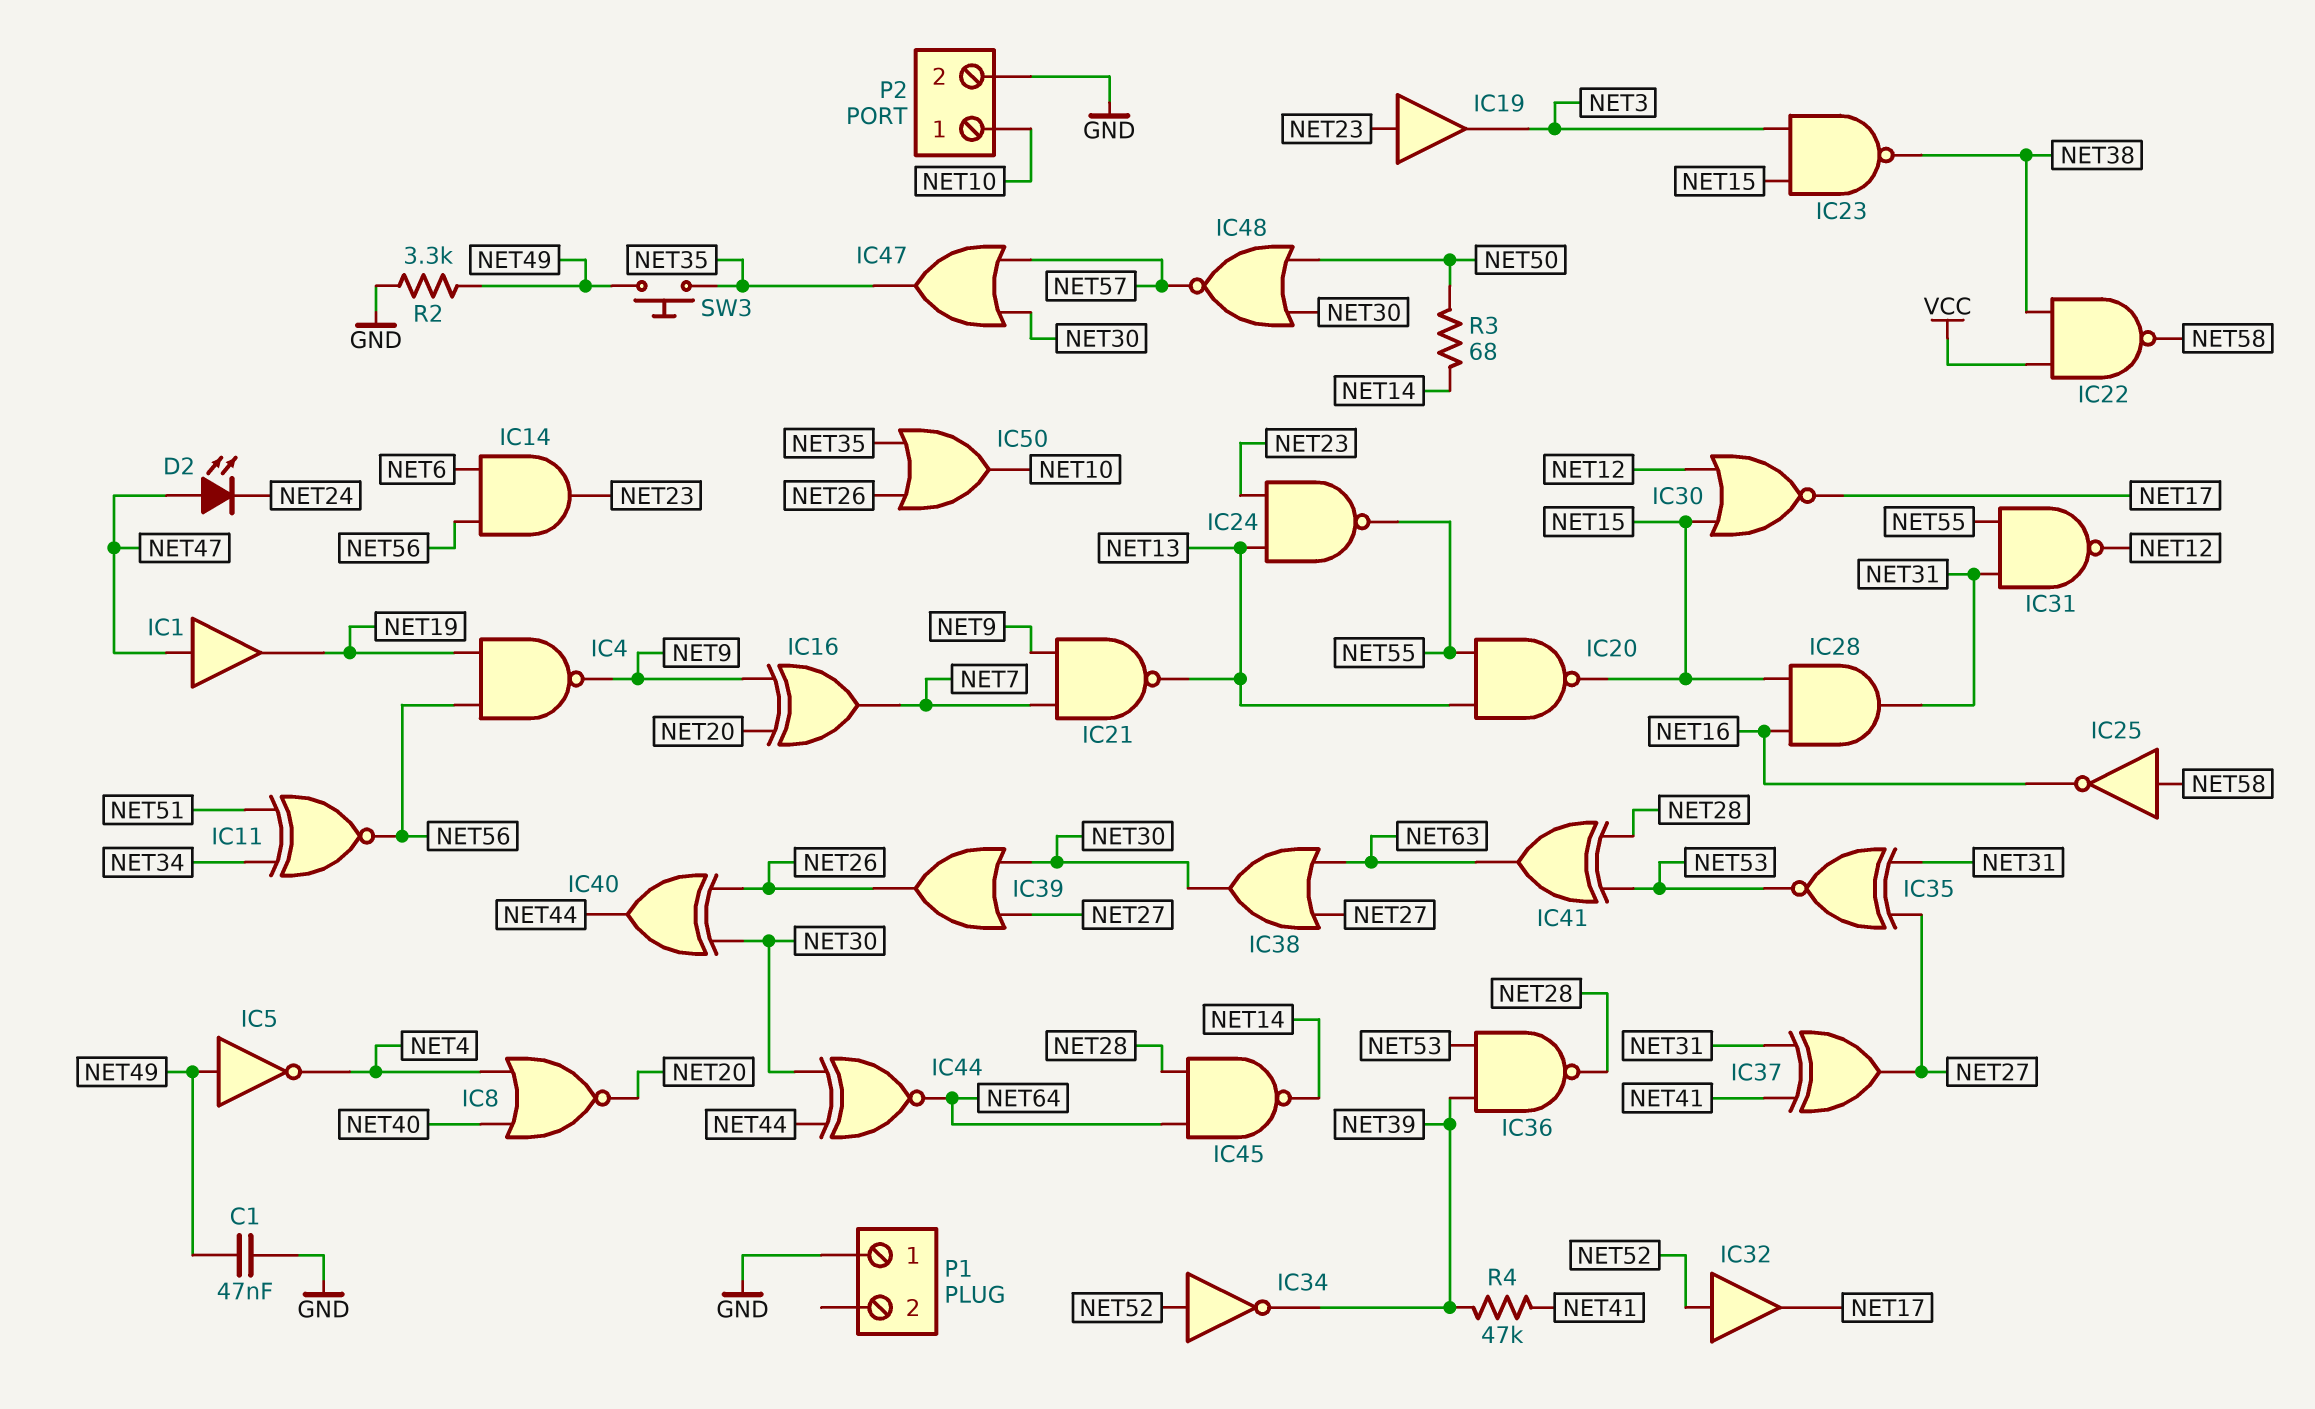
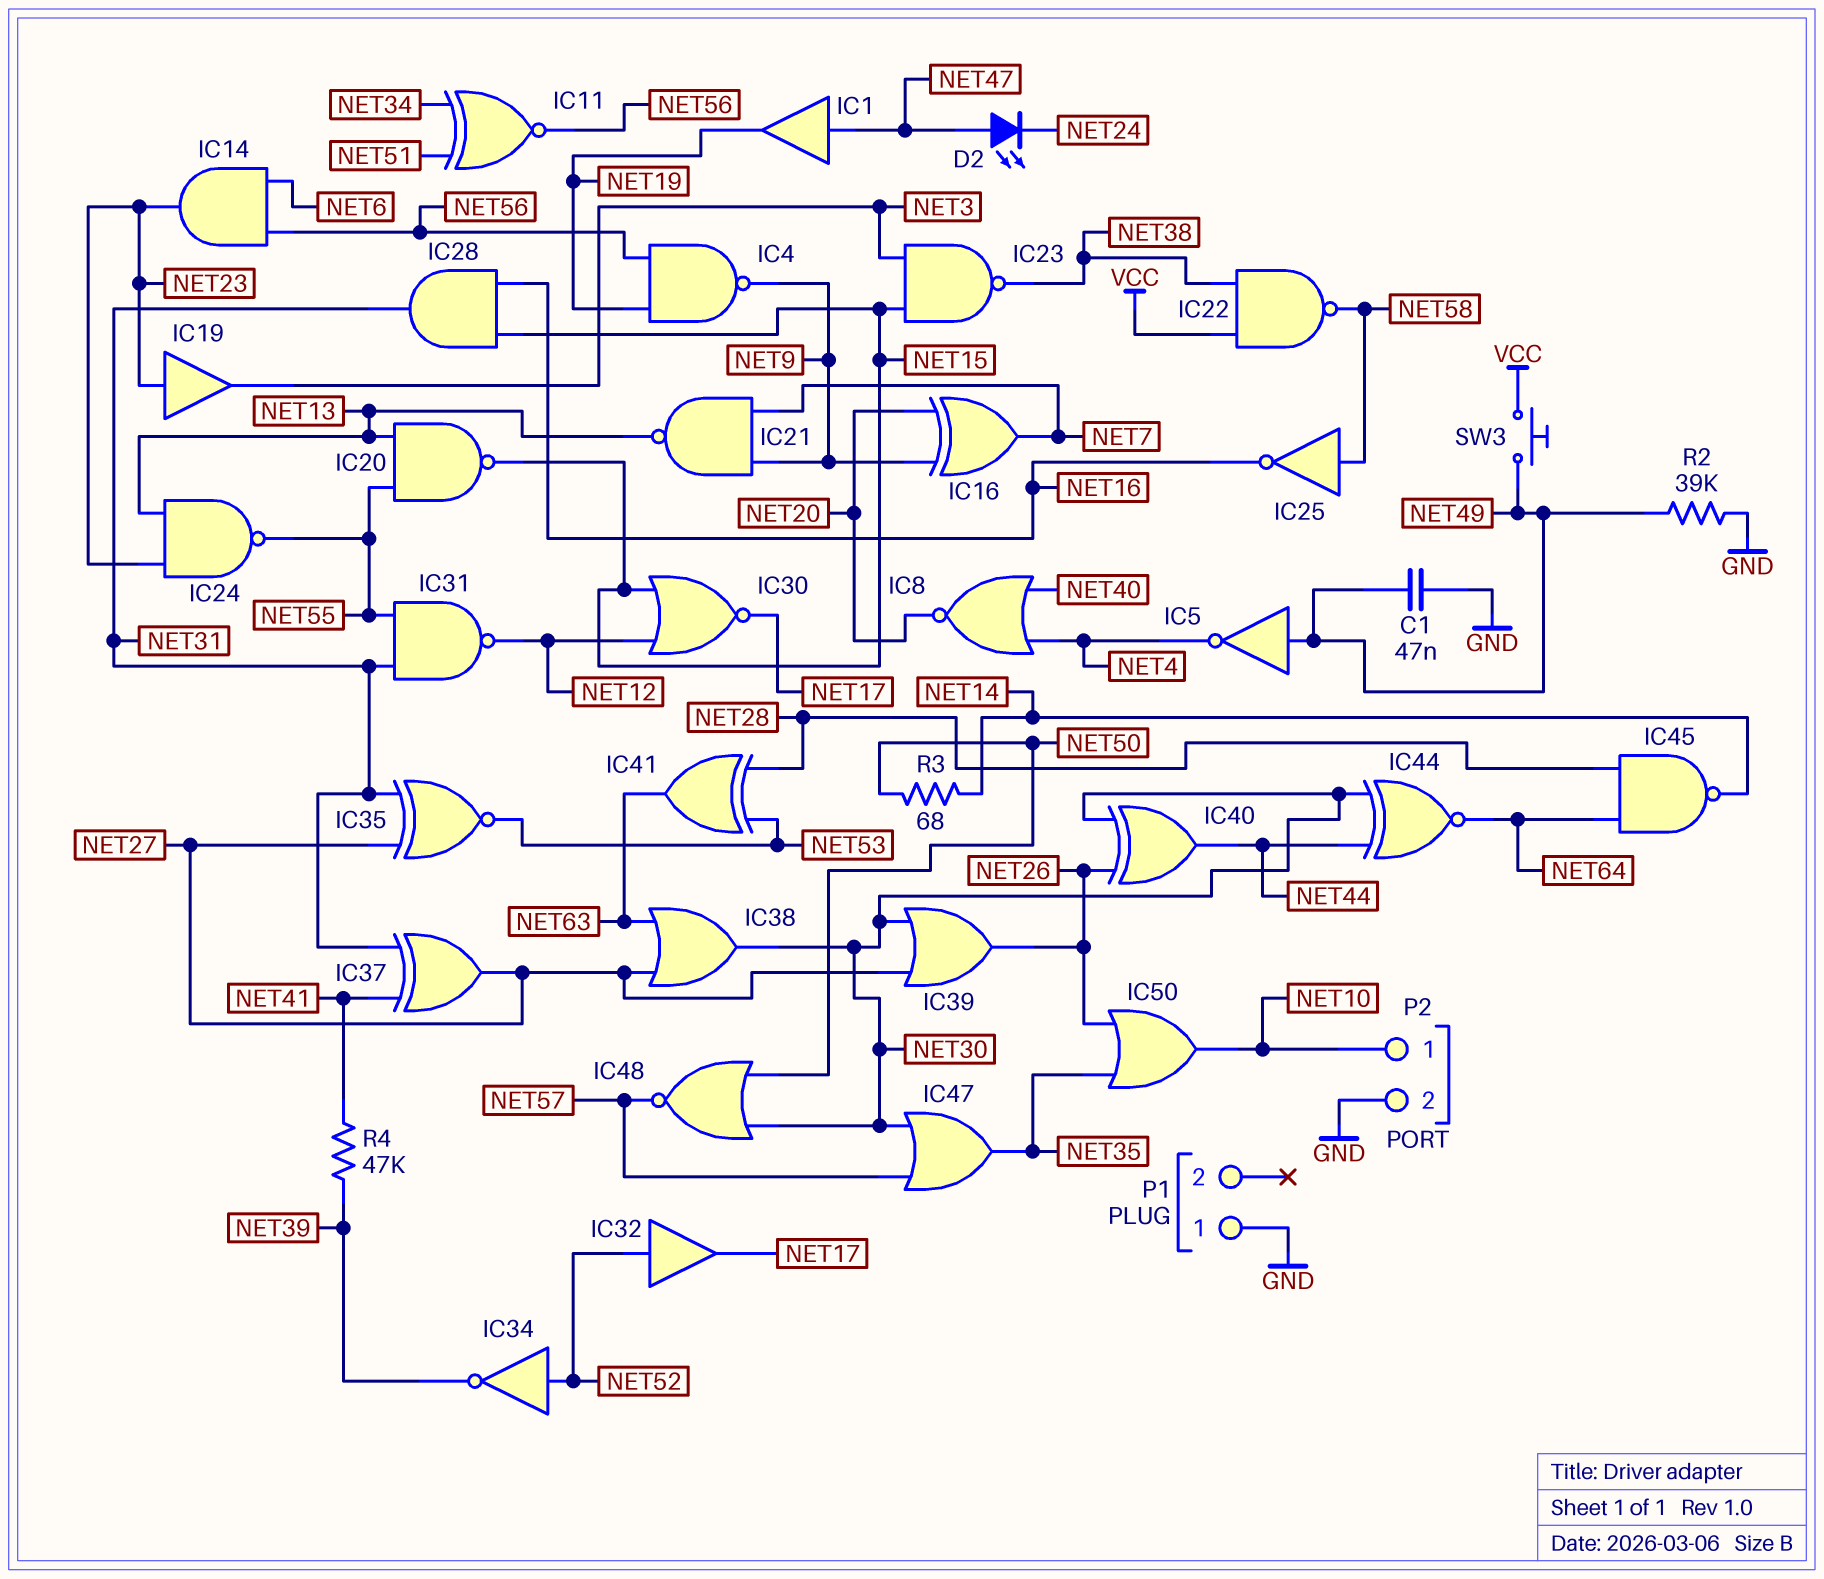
IC36: NAND (in NET39, in NET53, out NET28) -> none
R2: 3.3k (GND, NET49) -> 39k (GND, NET49)
SW3: button (NET35, NET49) -> button (NET49, VCC)

